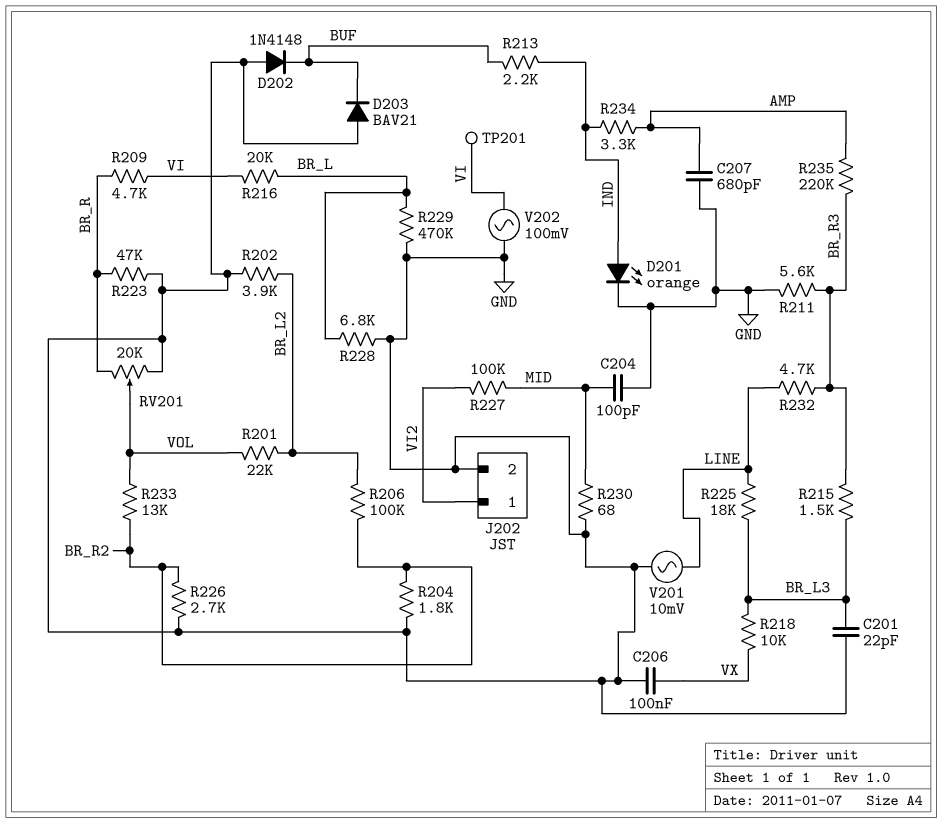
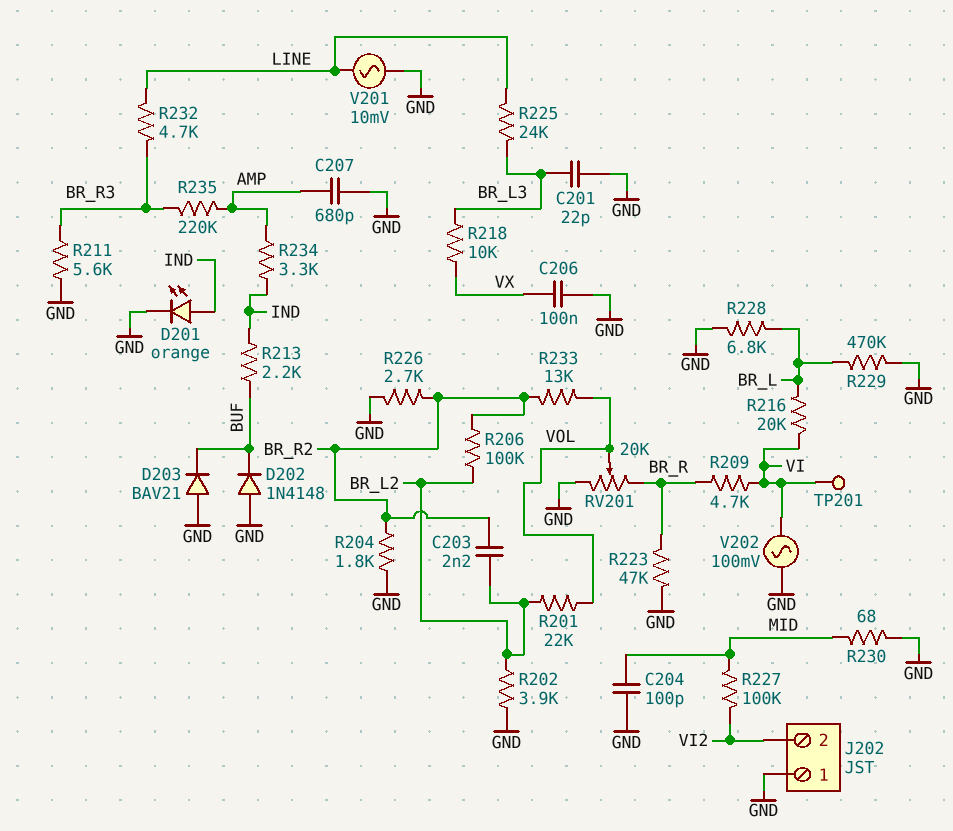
C203: none -> 2.2nF (BR_L2, BR_R2)
J202 pin 1: VI2 -> GND
J202 pin 2: GND -> VI2
R215: 1.5k (BR_L3, BR_R3) -> none
R225: 18k (BR_L3, LINE) -> 24k (BR_L3, LINE)

